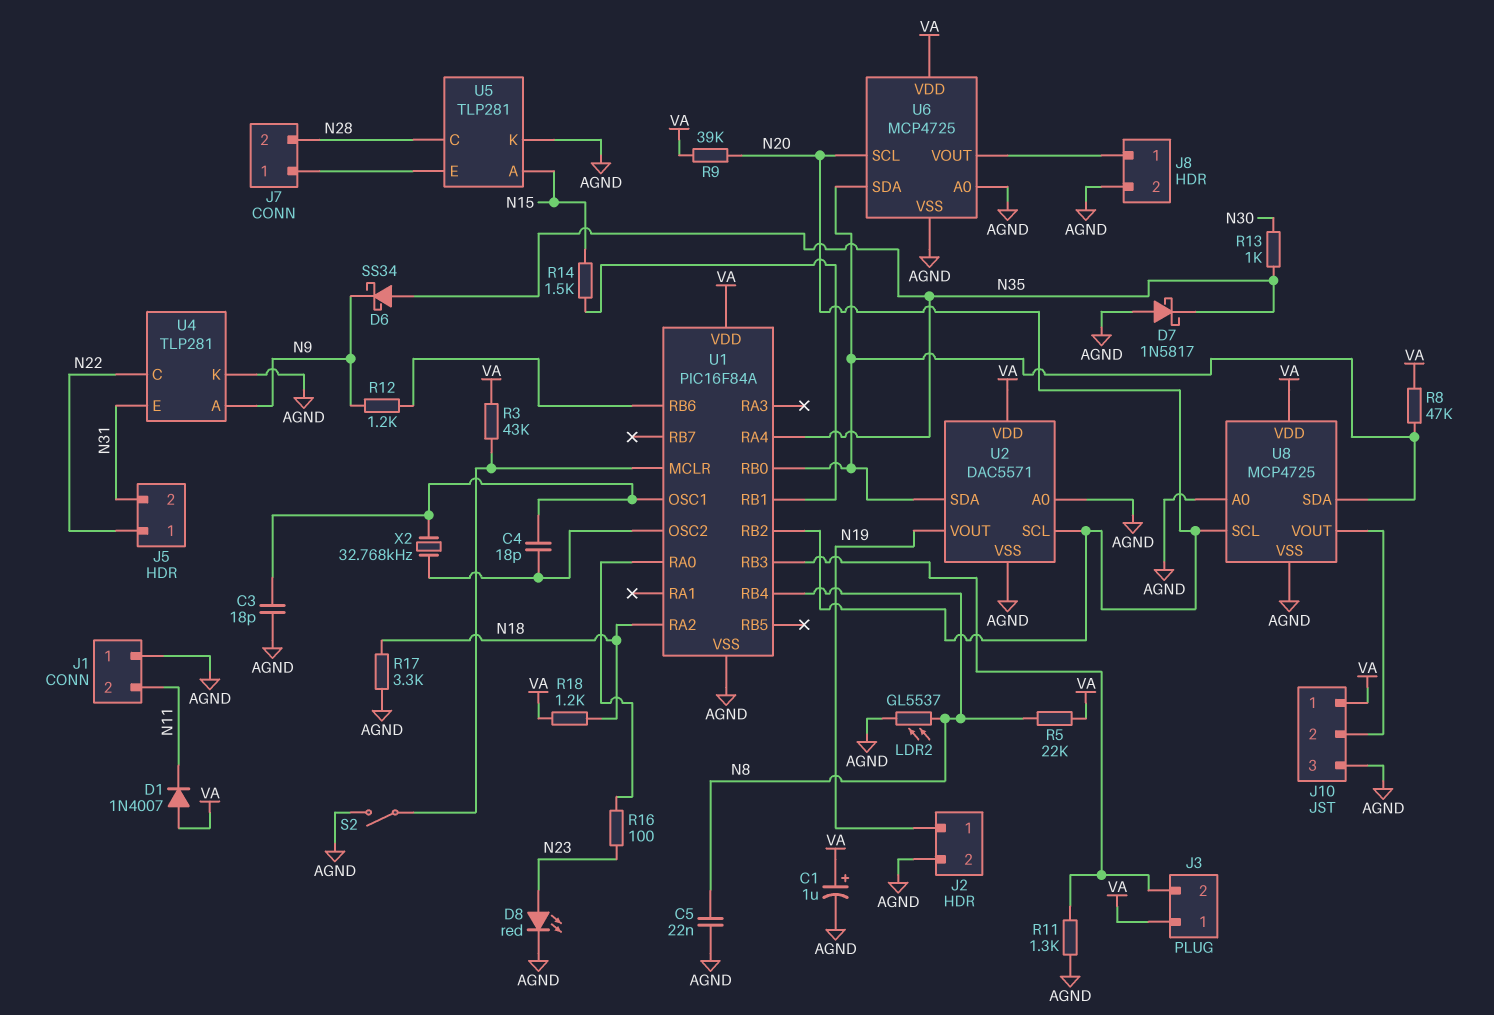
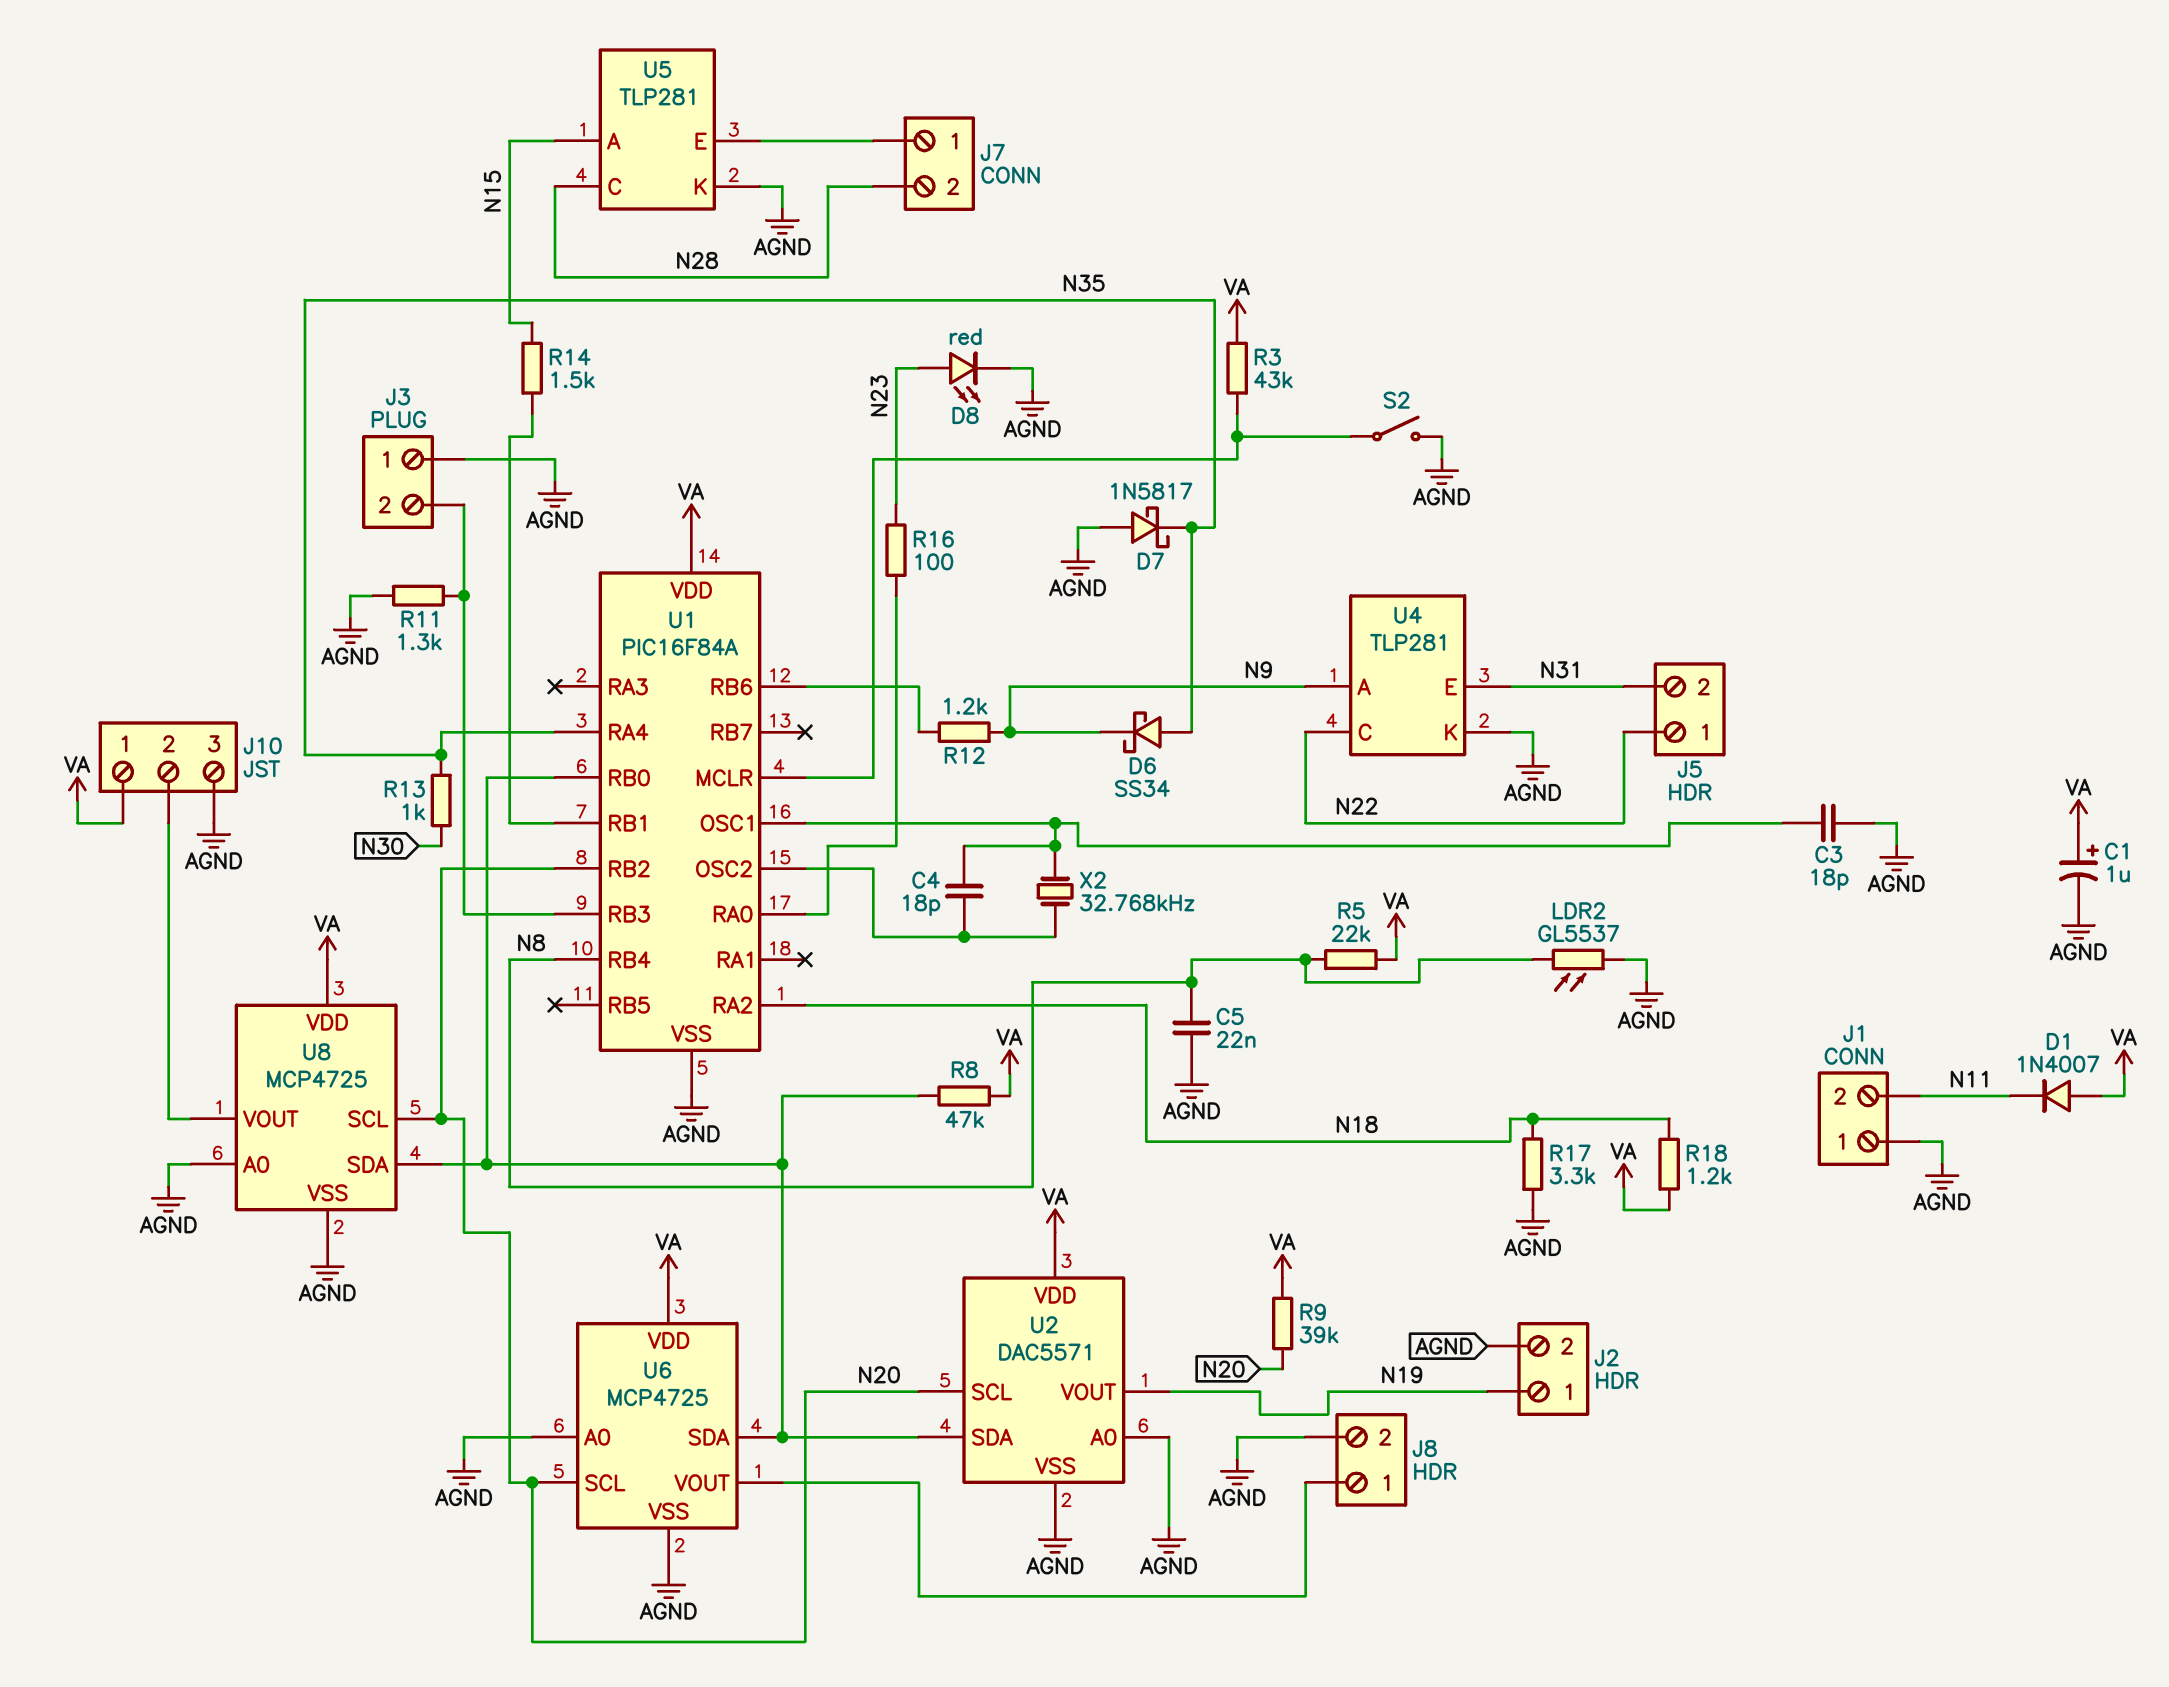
J3 pin 1: VA -> AGND

